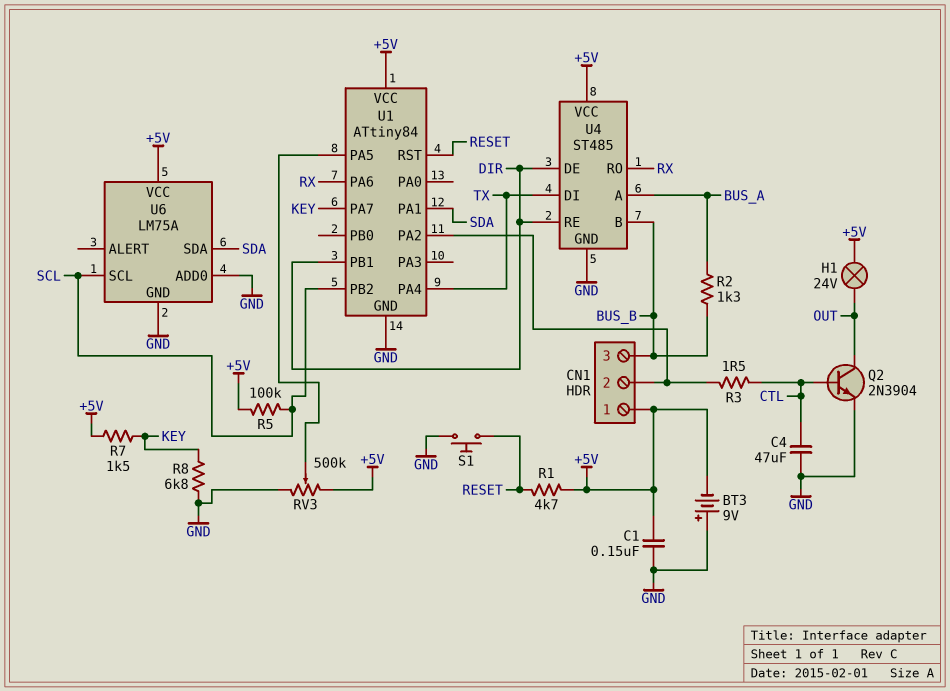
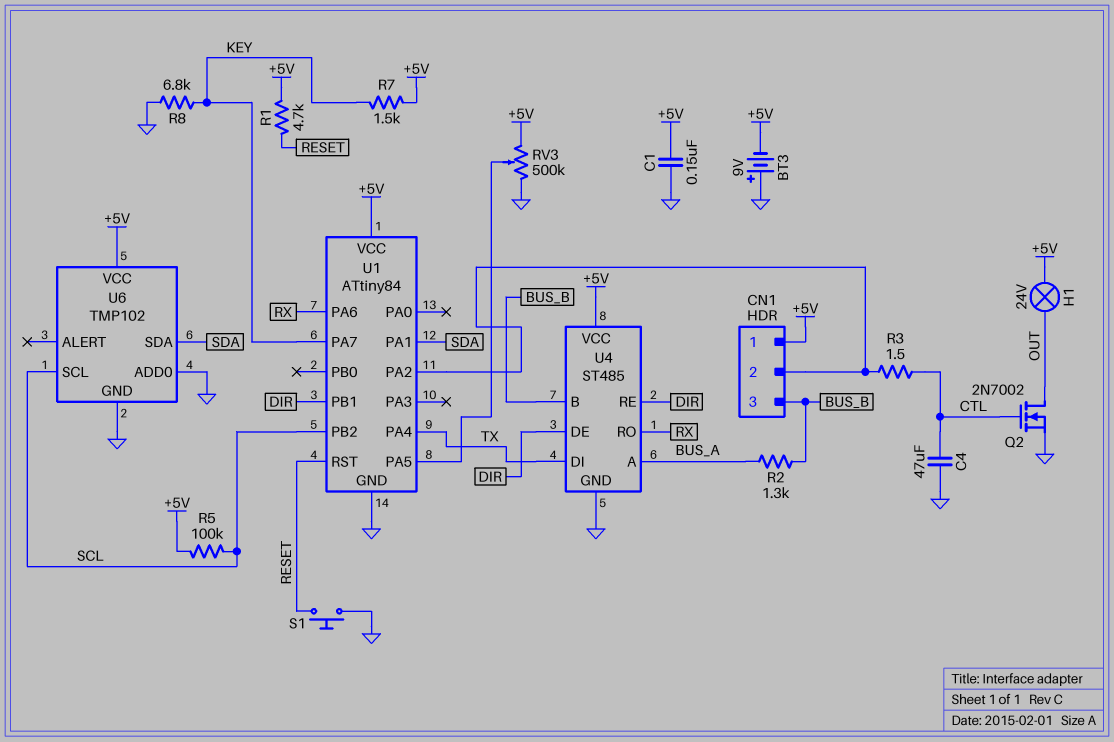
Q2: NPN 2N3904 (B CTL, C OUT, E GND) -> NMOS 2N7002 (G CTL, D OUT, S GND)
U6: LM75A -> TMP102

